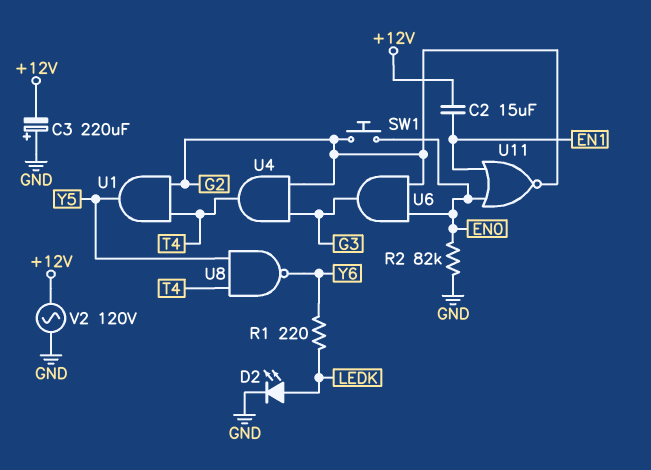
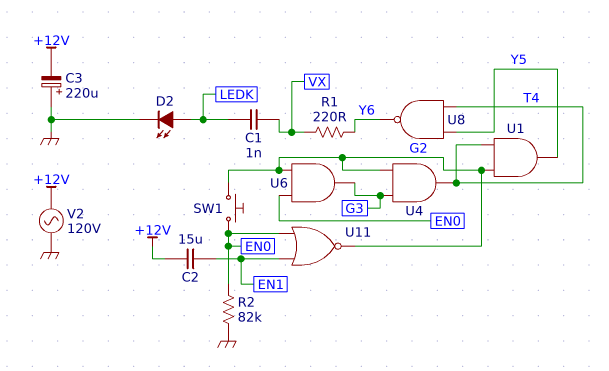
C1: none -> 1nF (LEDK, VX)
R1: 220 (LEDK, Y6) -> 220 (VX, Y6)

